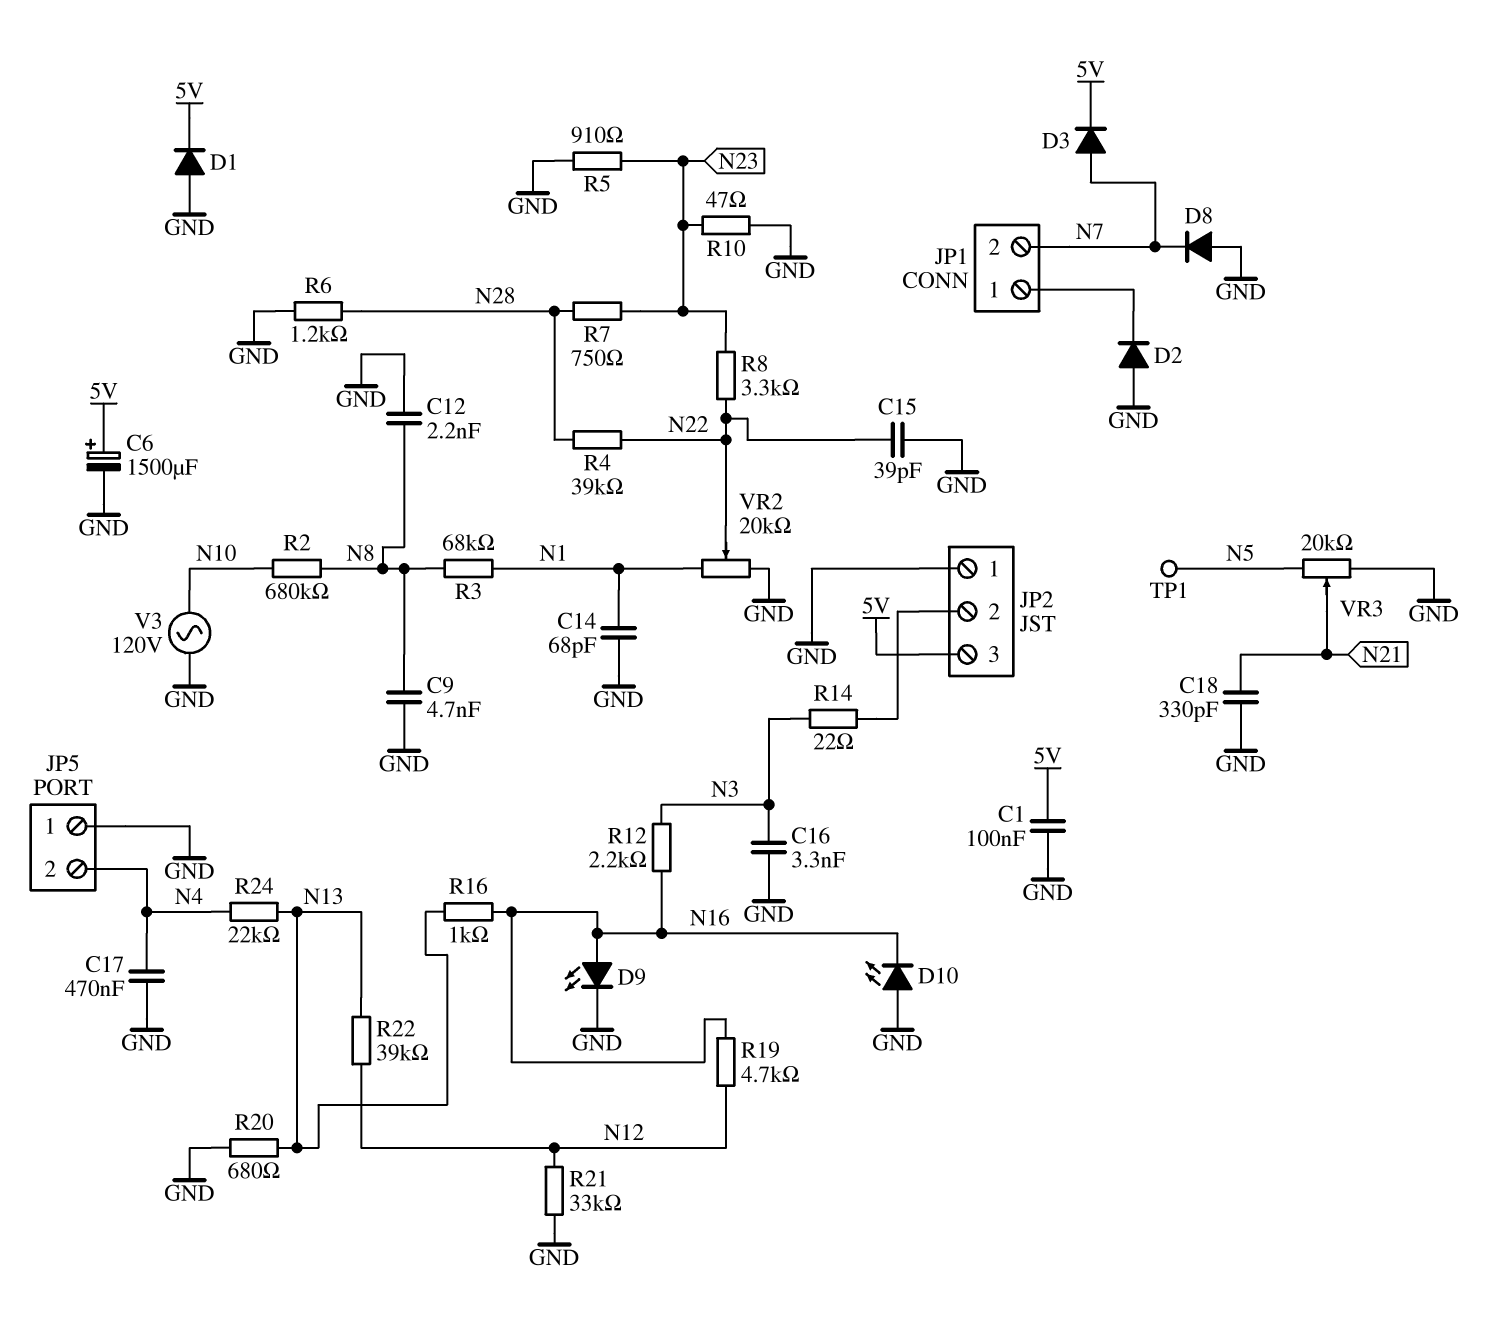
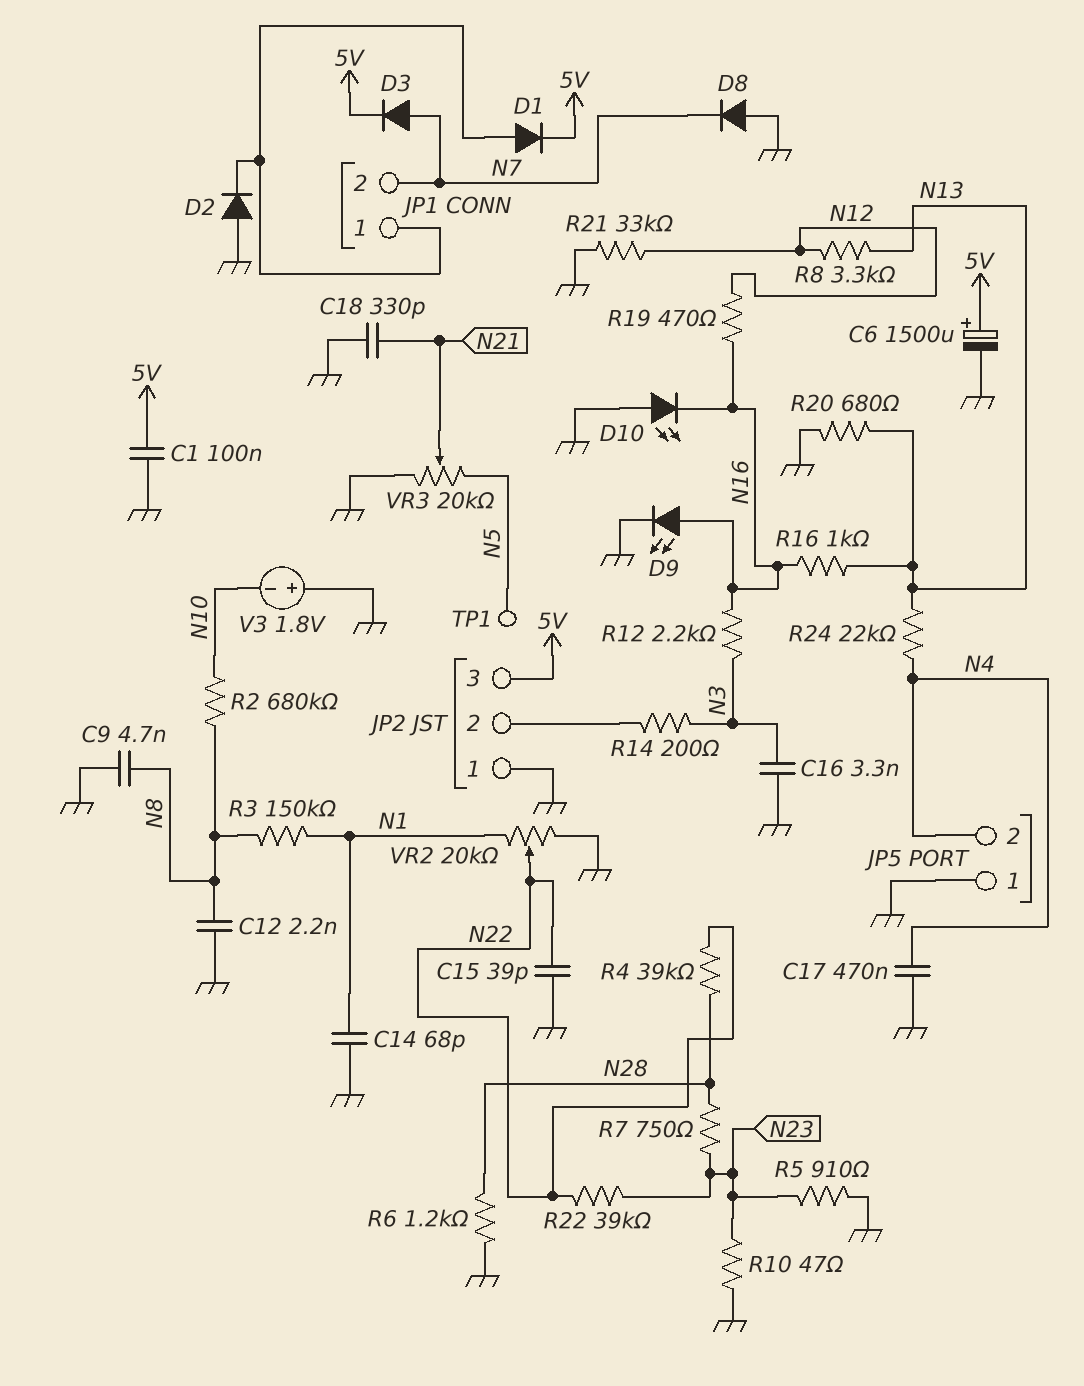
D1: diode (A GND, K 5V) -> diode (A JP1/1, K 5V)
R3: 68k (N1, N8) -> 150k (N1, N8)
R8: 3.3k (N22, N23) -> 3.3k (N12, N13)
R14: 22 (JP2/2, N3) -> 200 (JP2/2, N3)
R19: 4.7k (N12, N16) -> 470 (N12, N16)
R22: 39k (N12, N13) -> 39k (N22, N23)
V3: AC 120V (GND, N10) -> 1.8V (plus GND, minus N10)

